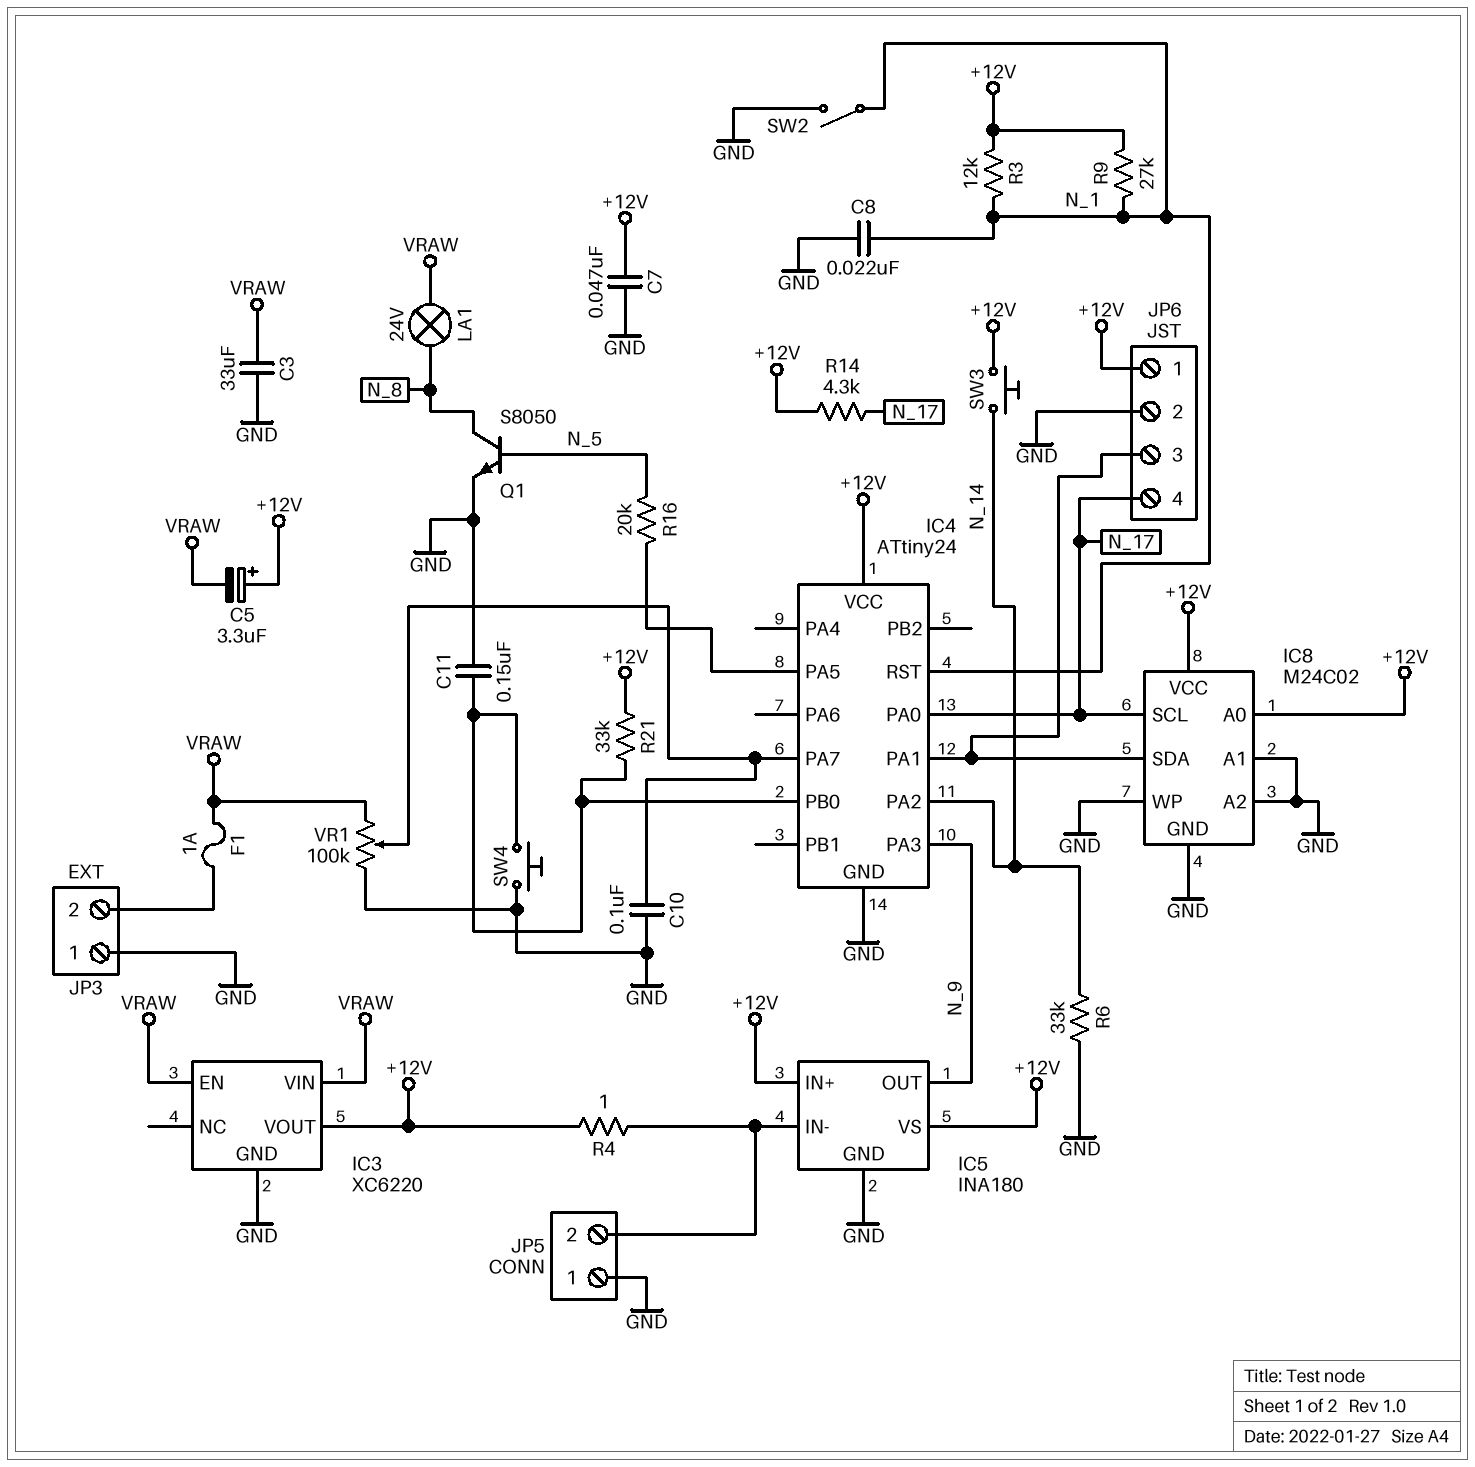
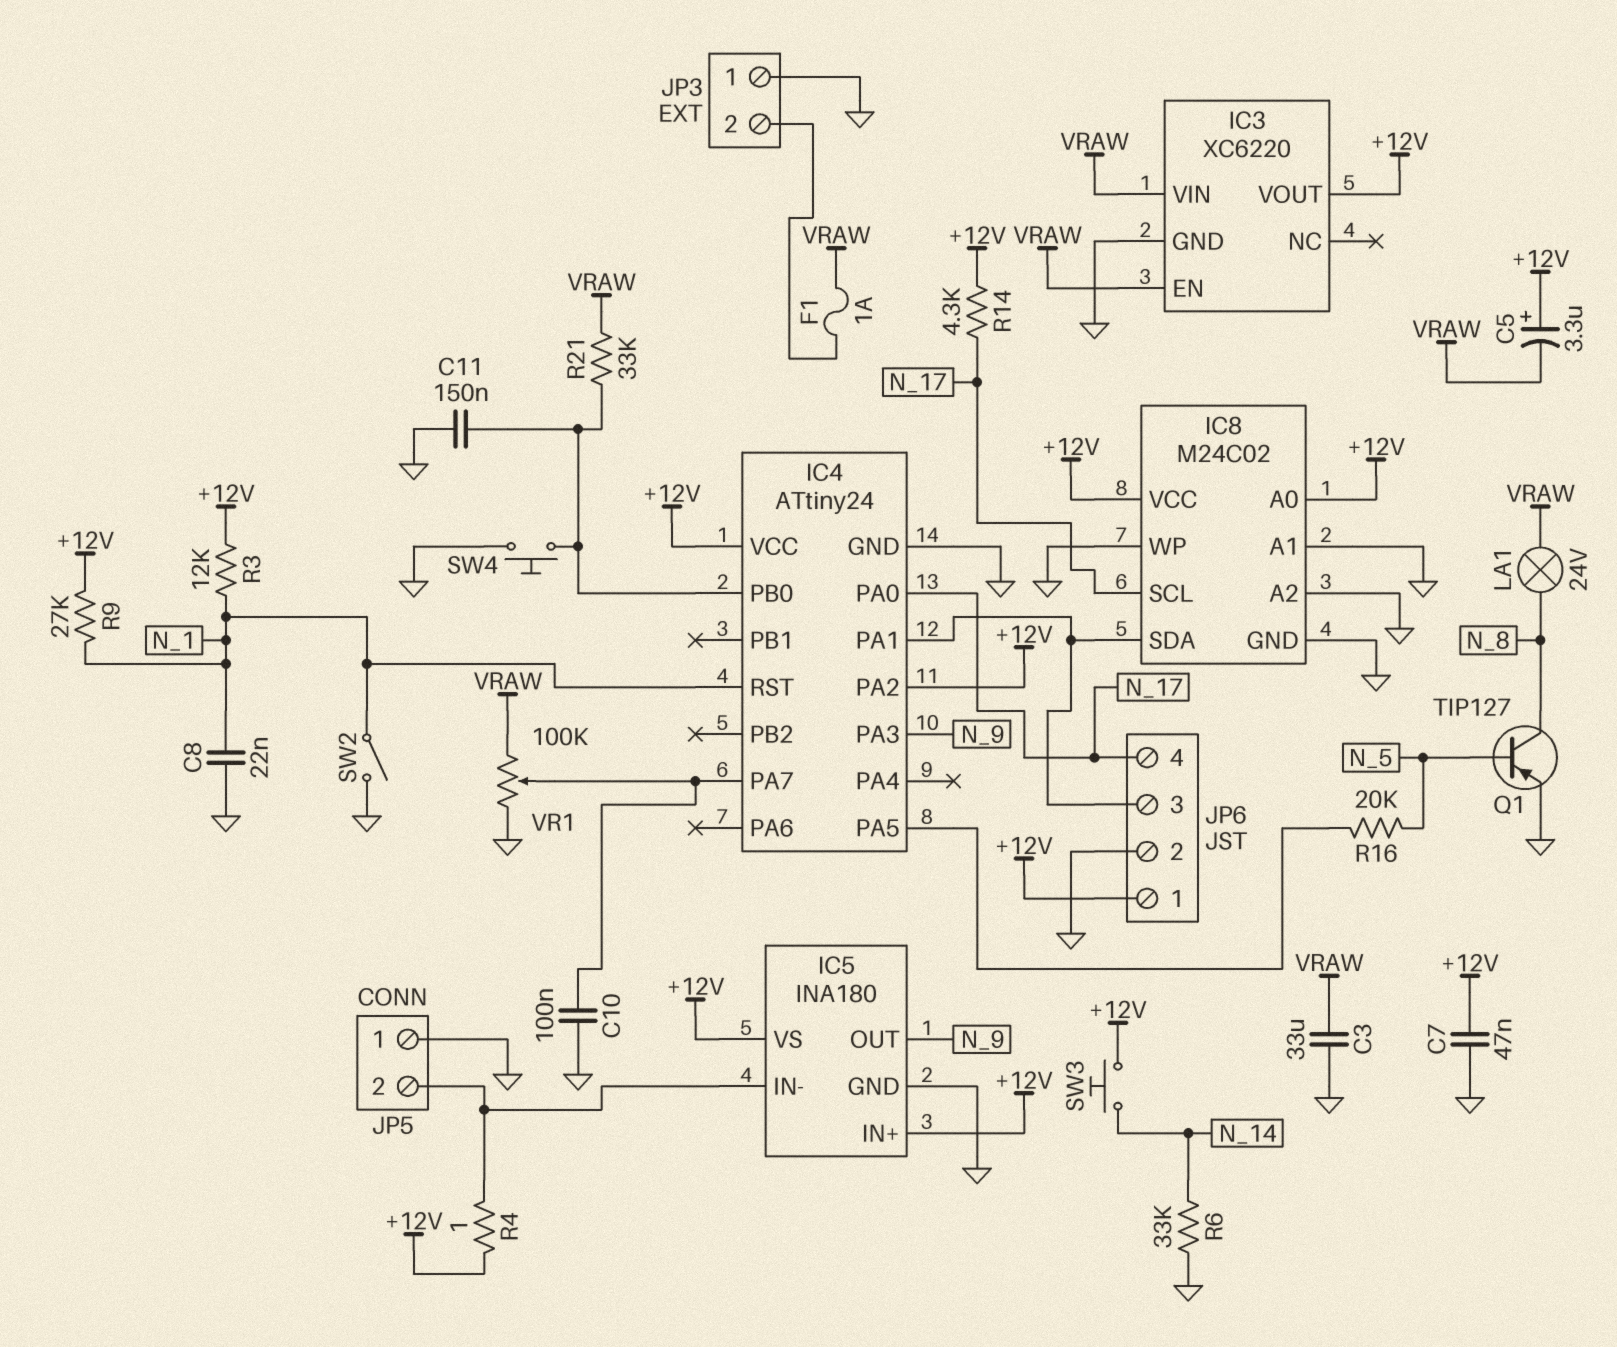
IC4 pin PA2: N_14 -> +12V
Q1: NPN S8050 (B N_5, C N_8, E GND) -> PNP TIP127 (B N_5, C N_8, E GND)
R21: 33k (+12V, IC4/PB0) -> 33k (IC4/PB0, VRAW)

